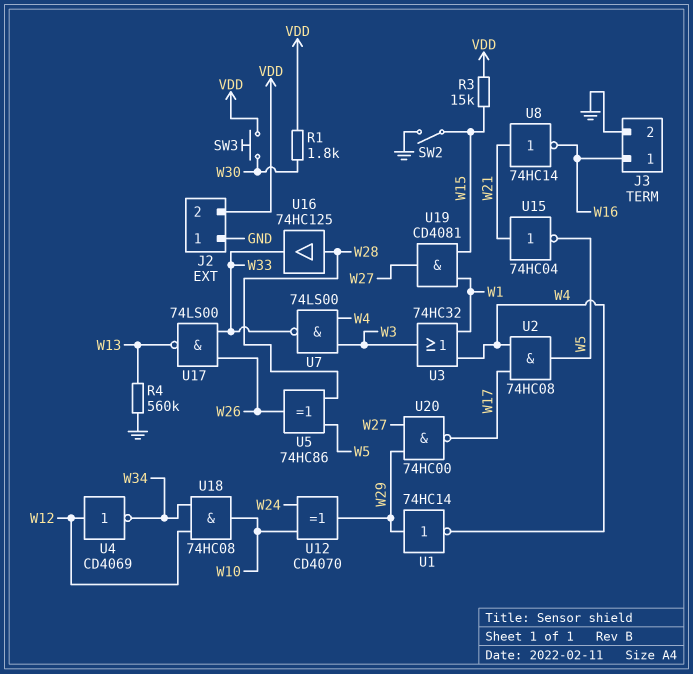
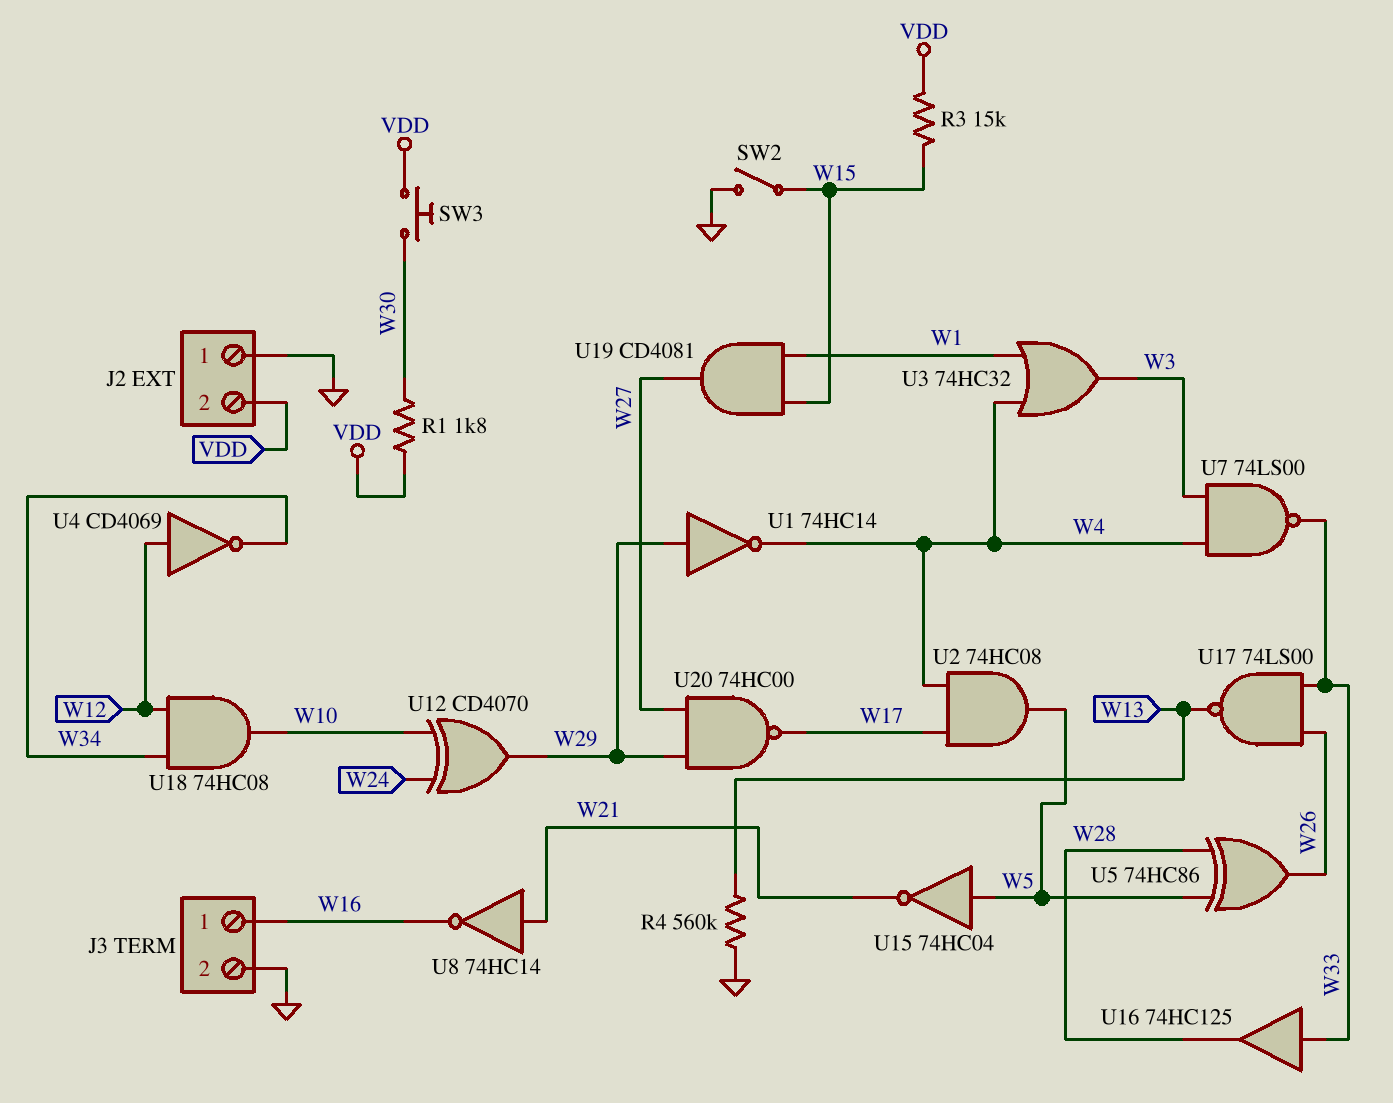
U15: NOT 74HC04 (in W21, out W5) -> NOT 74HC04 (in W5, out W21)
U16: buffer 74HC125 (in W28, out W33) -> buffer 74HC125 (in W33, out W28)

